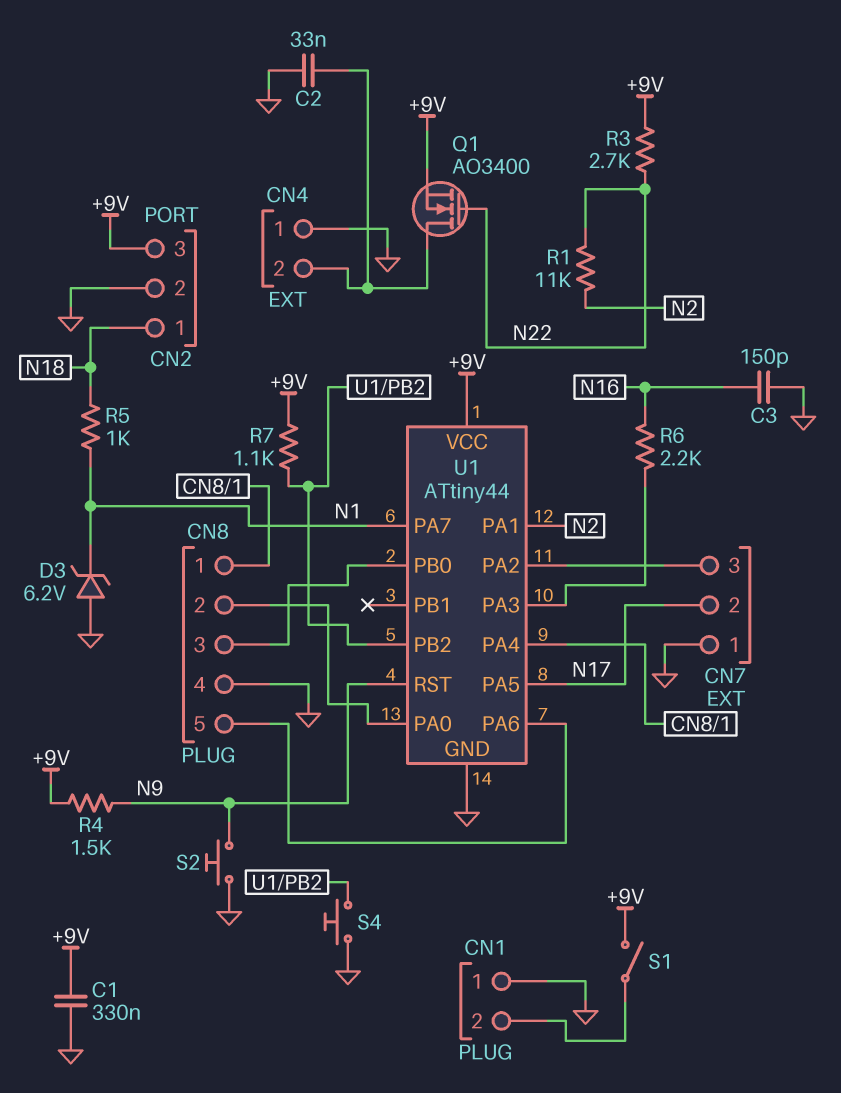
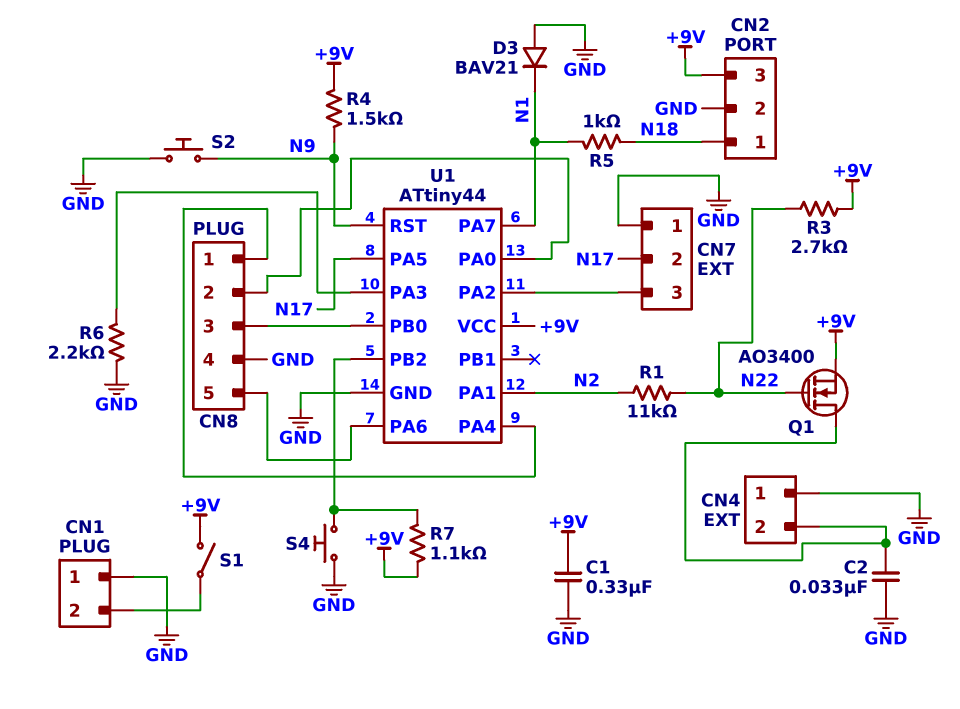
C3: 150pF (GND, N16) -> none
D3: zener 6.2V (A GND, K N1) -> diode BAV21 (A GND, K N1)
R6: 2.2k (N16, U1/PA3) -> 2.2k (GND, U1/PA3)

